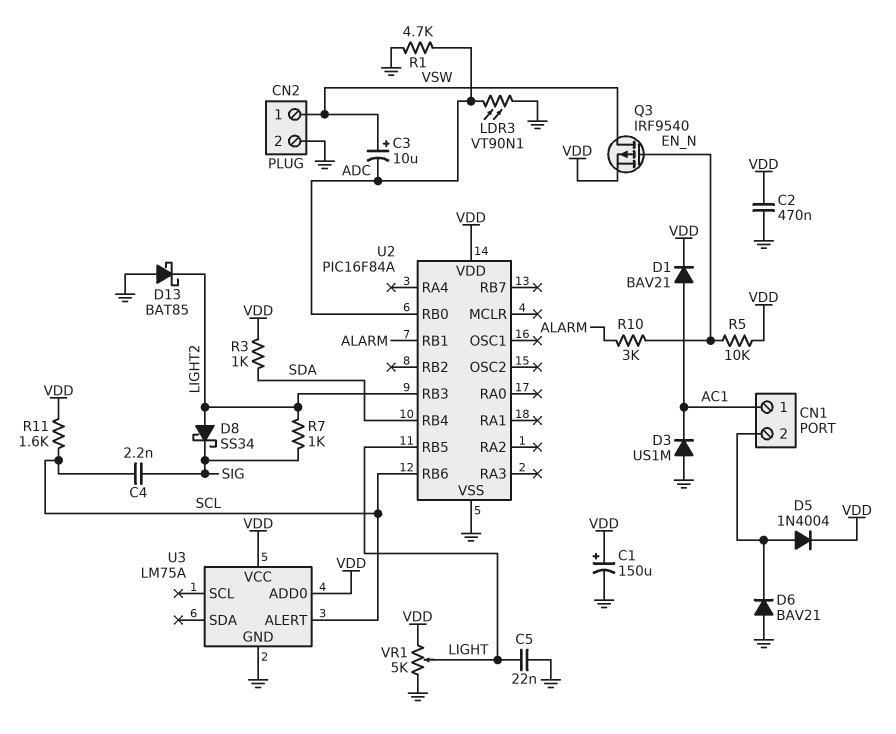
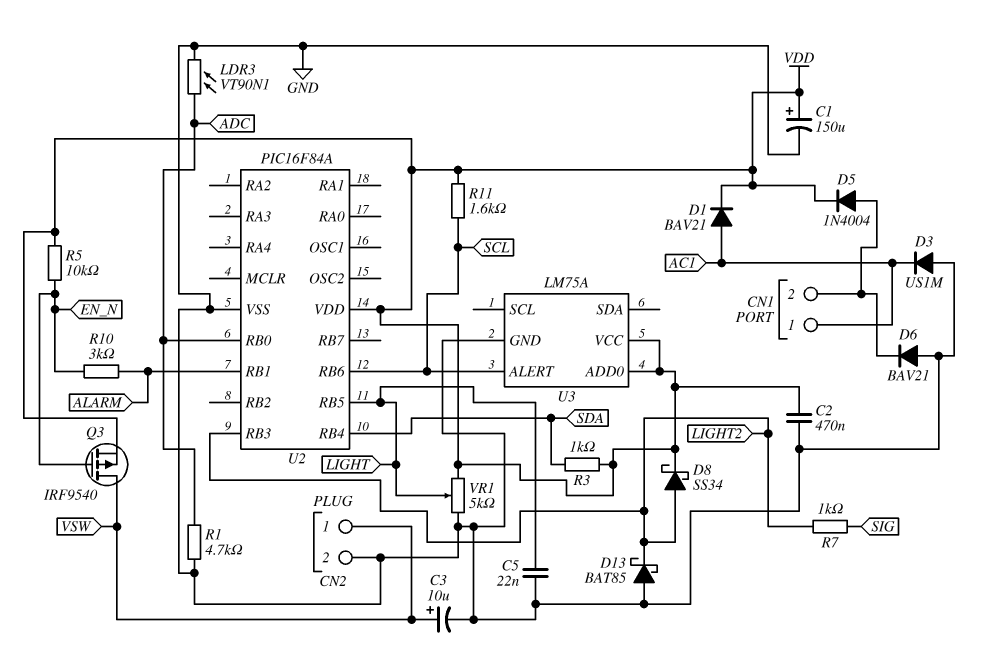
C3: 10uF (plus VSW, minus ADC) -> 10uF (plus VSW, minus GND)
C4: 2.2nF (SCL, SIG) -> none
D8: schottky SS34 (A LIGHT2, K SIG) -> schottky SS34 (A LIGHT2, K VDD)

